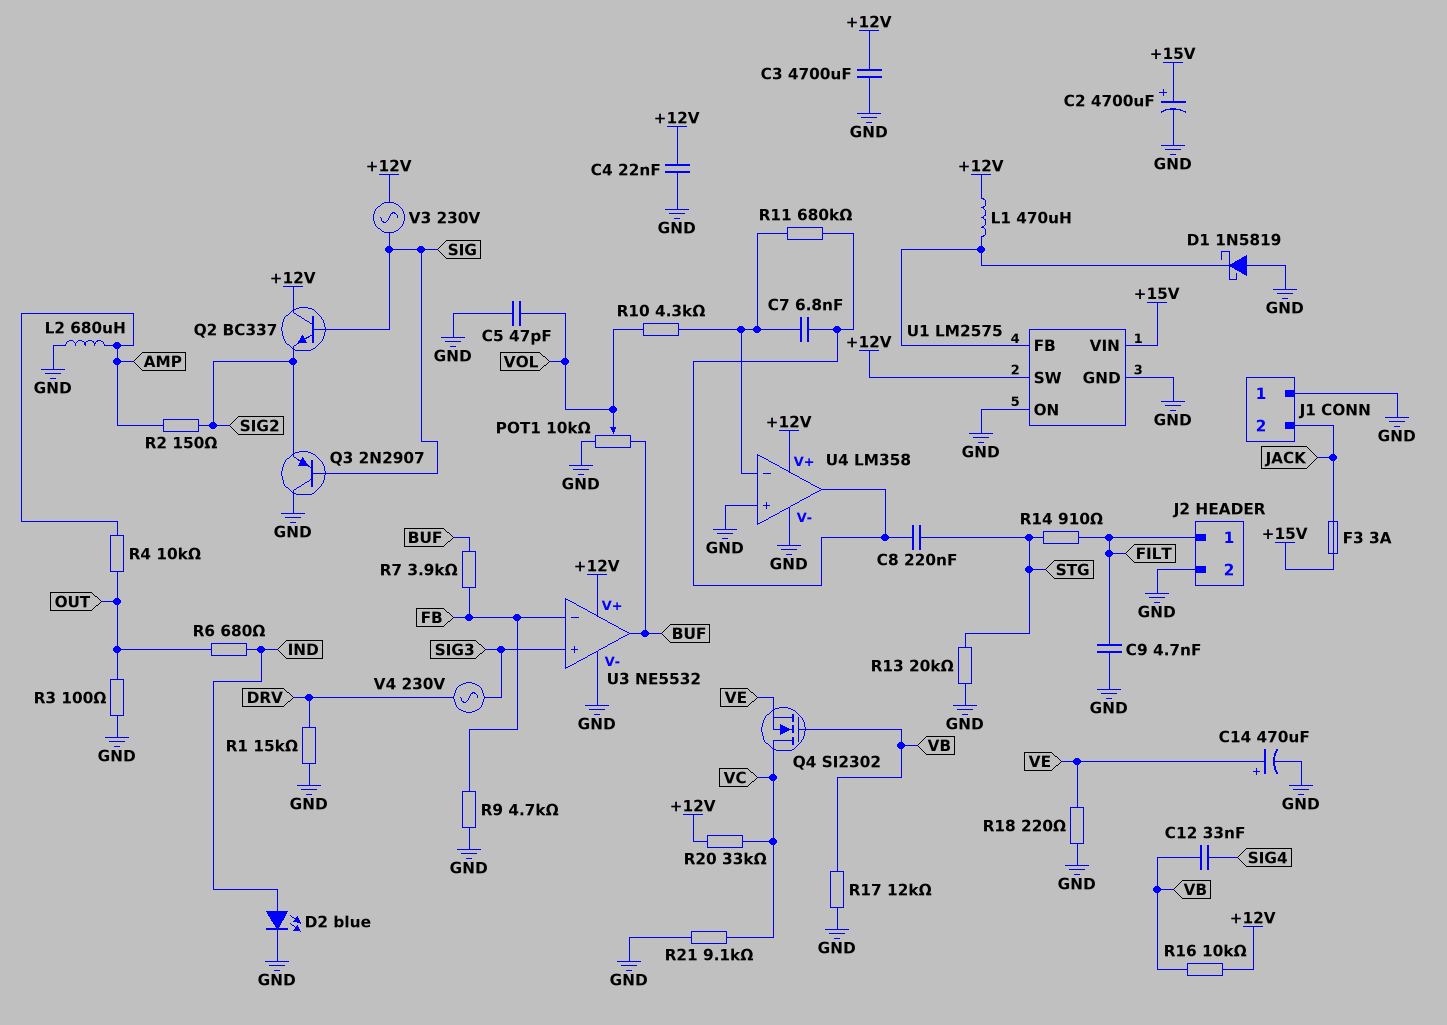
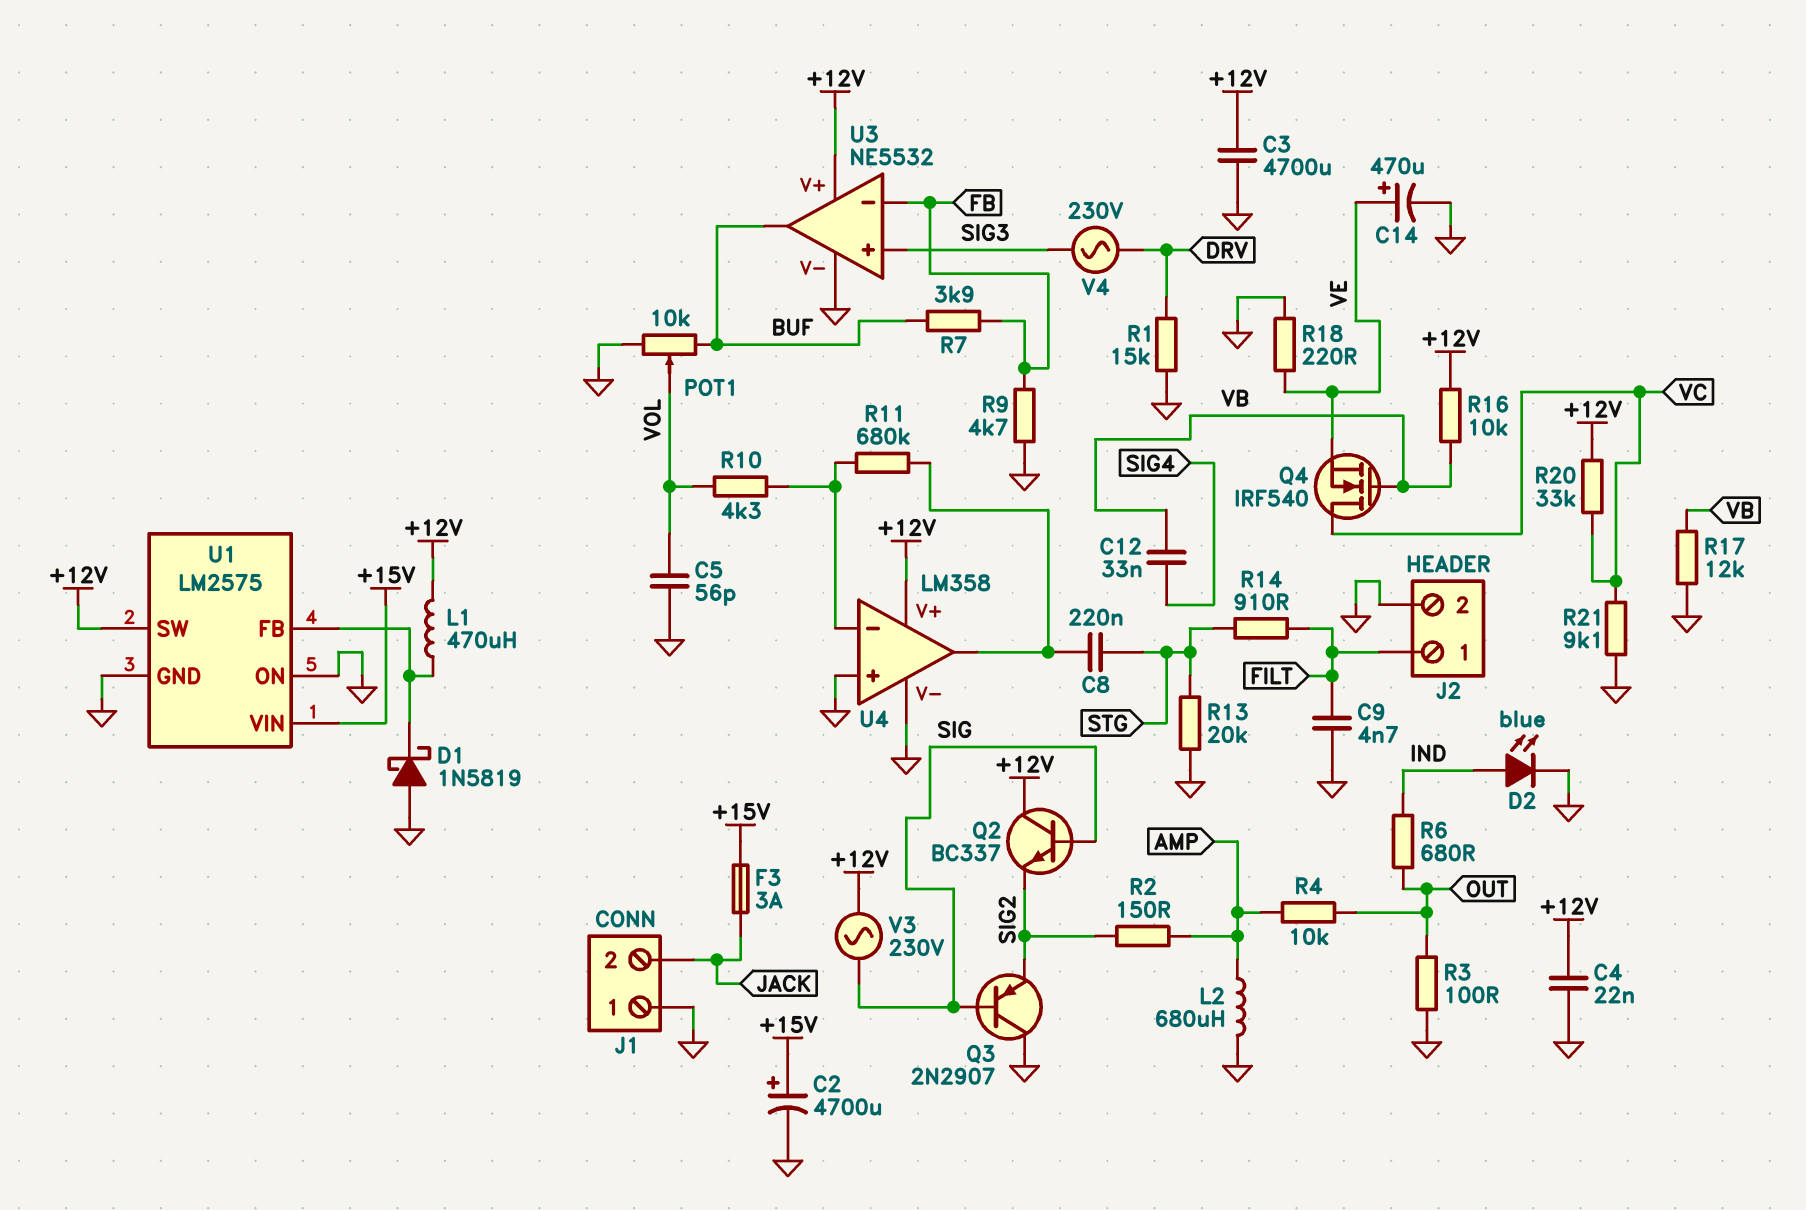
C5: 47pF (GND, VOL) -> 56pF (GND, VOL)
C7: 6.8nF (U4/in-, U4/out) -> none
Q4: NMOS SI2302 (G VB, D VC, S VE) -> NMOS IRF540 (G VB, D VC, S VE)

